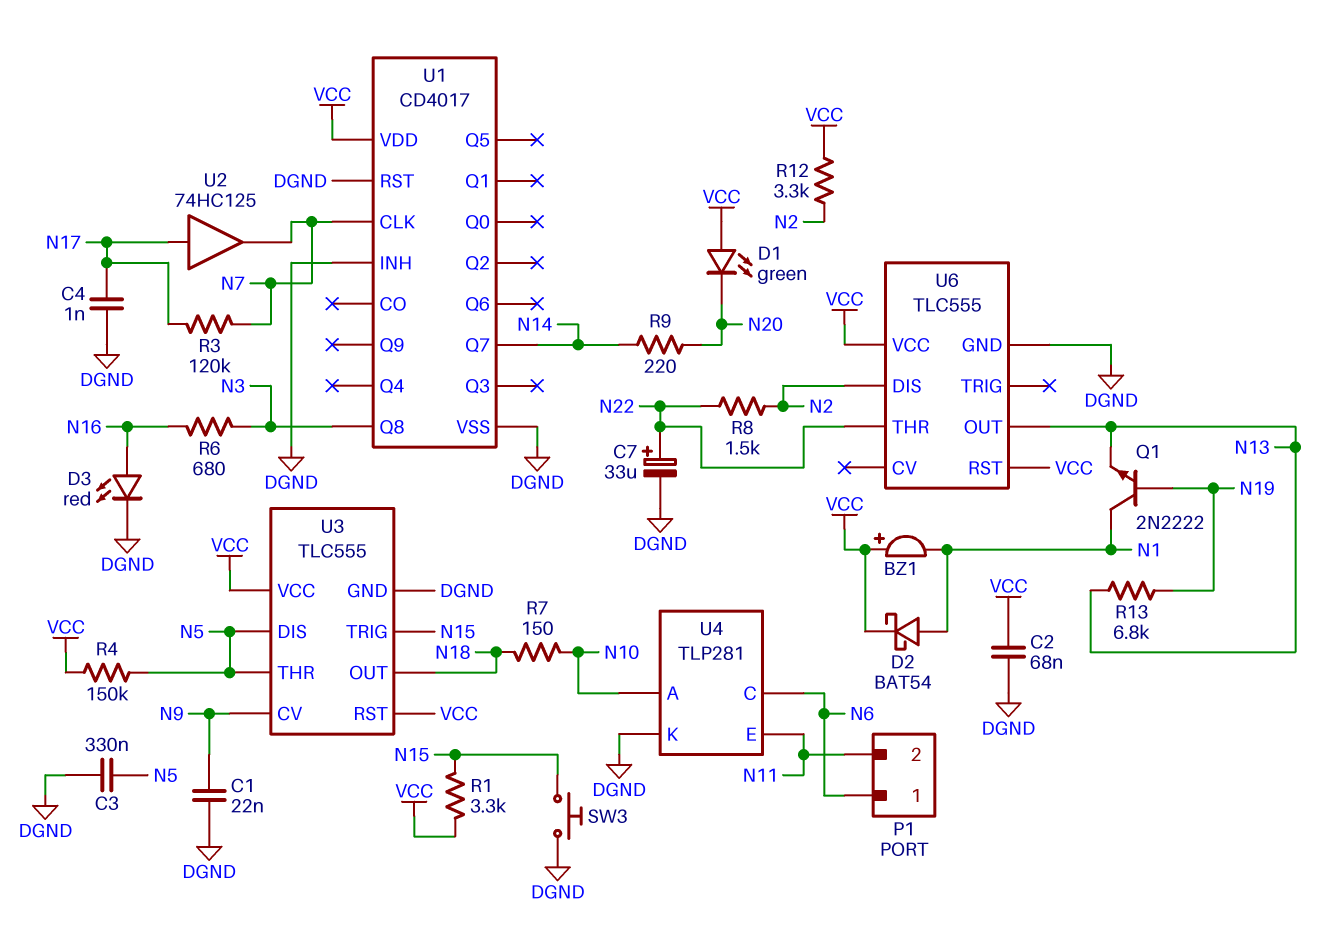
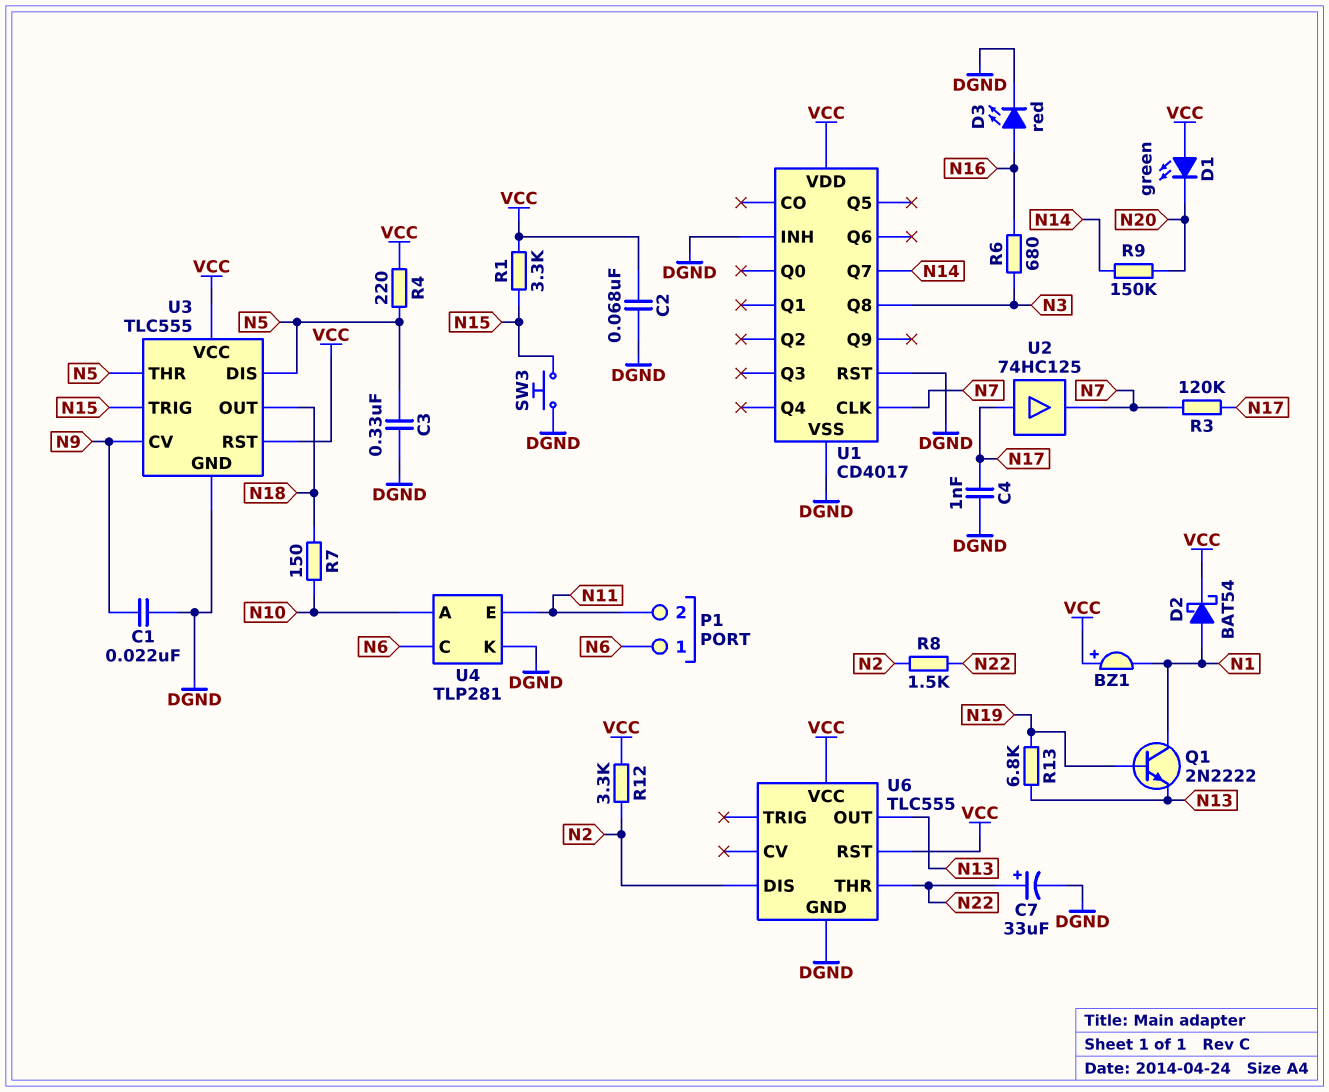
R4: 150k (N5, VCC) -> 220 (N5, VCC)
R9: 220 (N14, N20) -> 150k (N14, N20)

